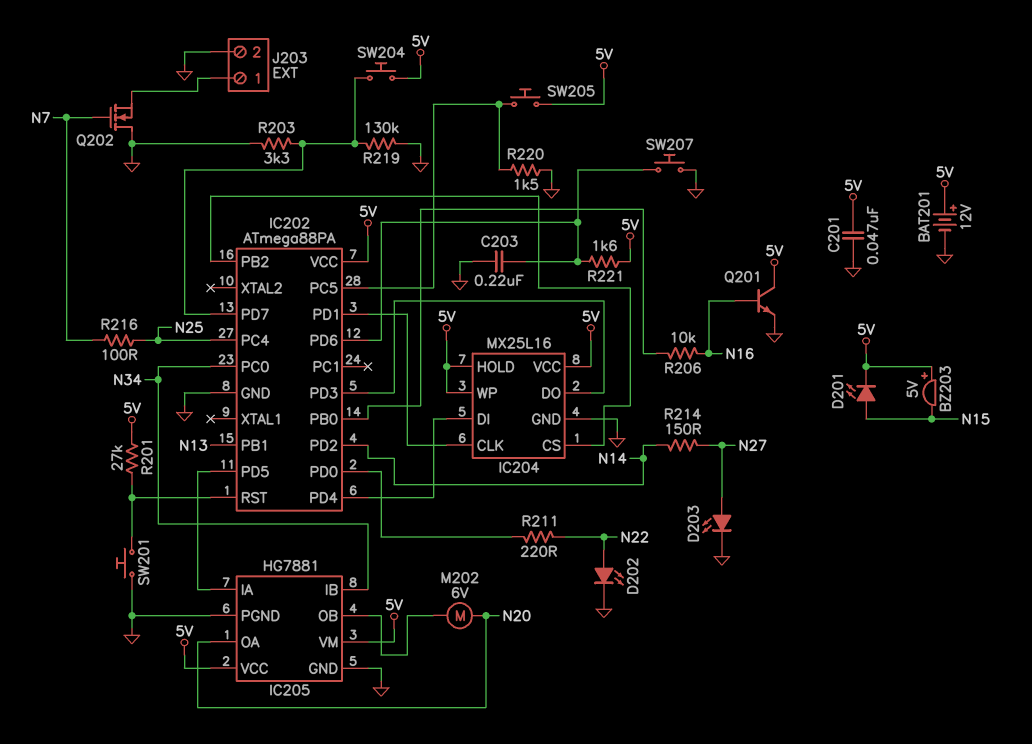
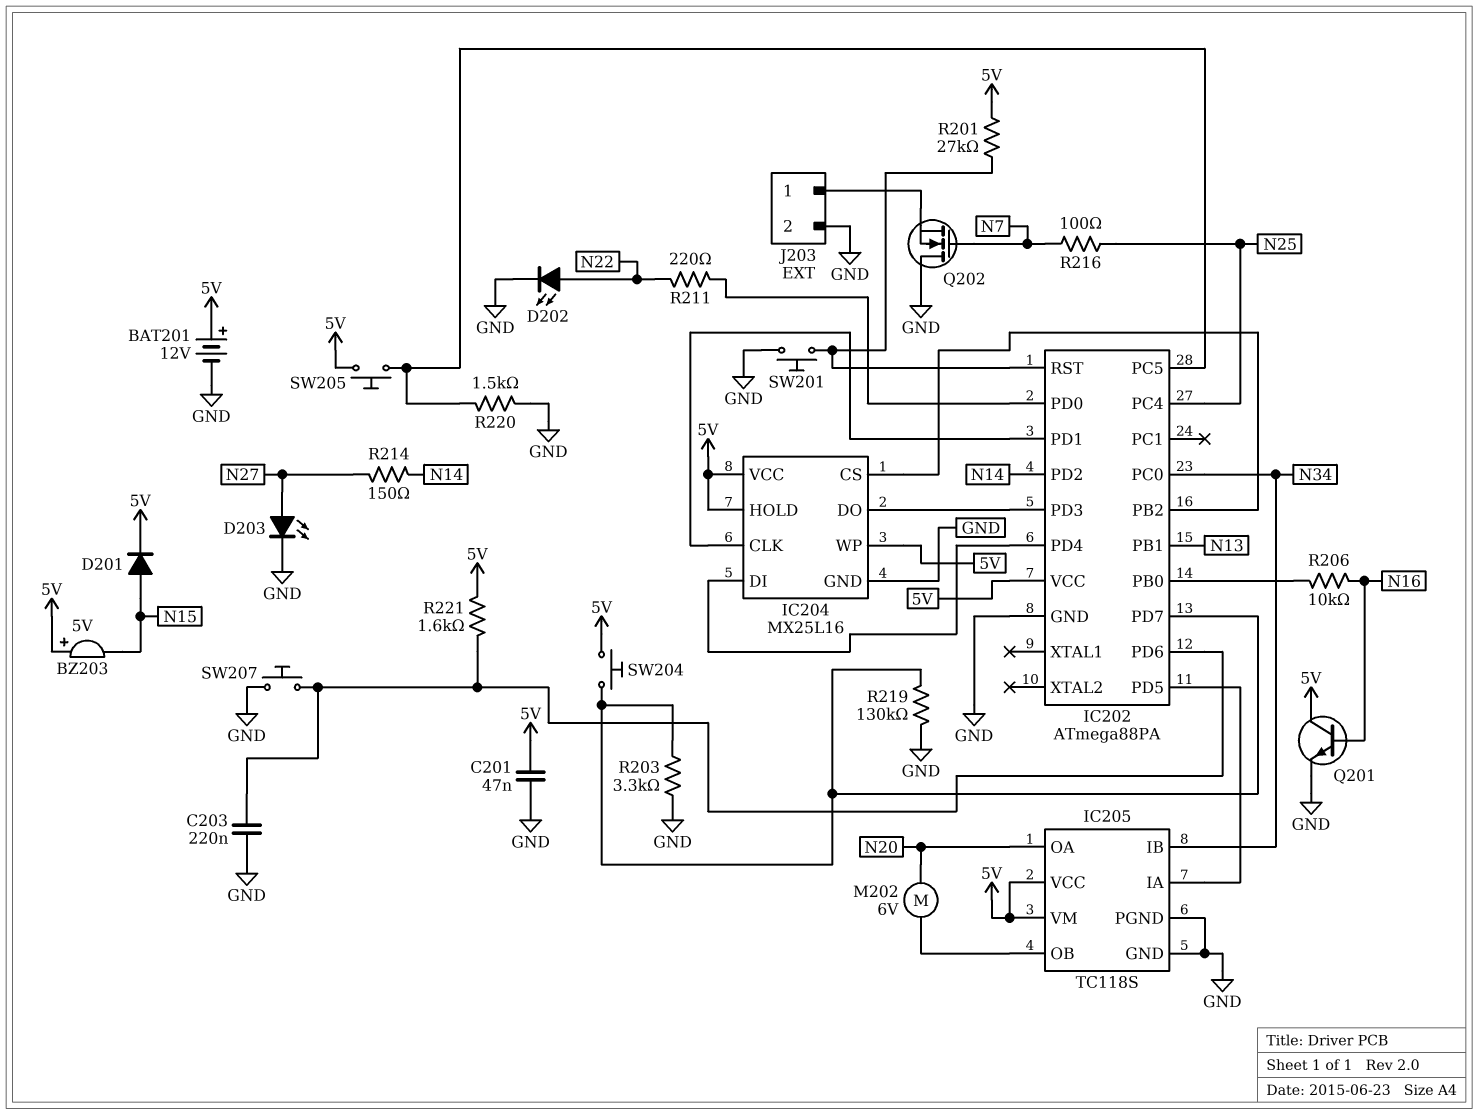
D201: LED (A N15, K 5V) -> diode (A N15, K 5V)
IC205: HG7881 -> TC118S

